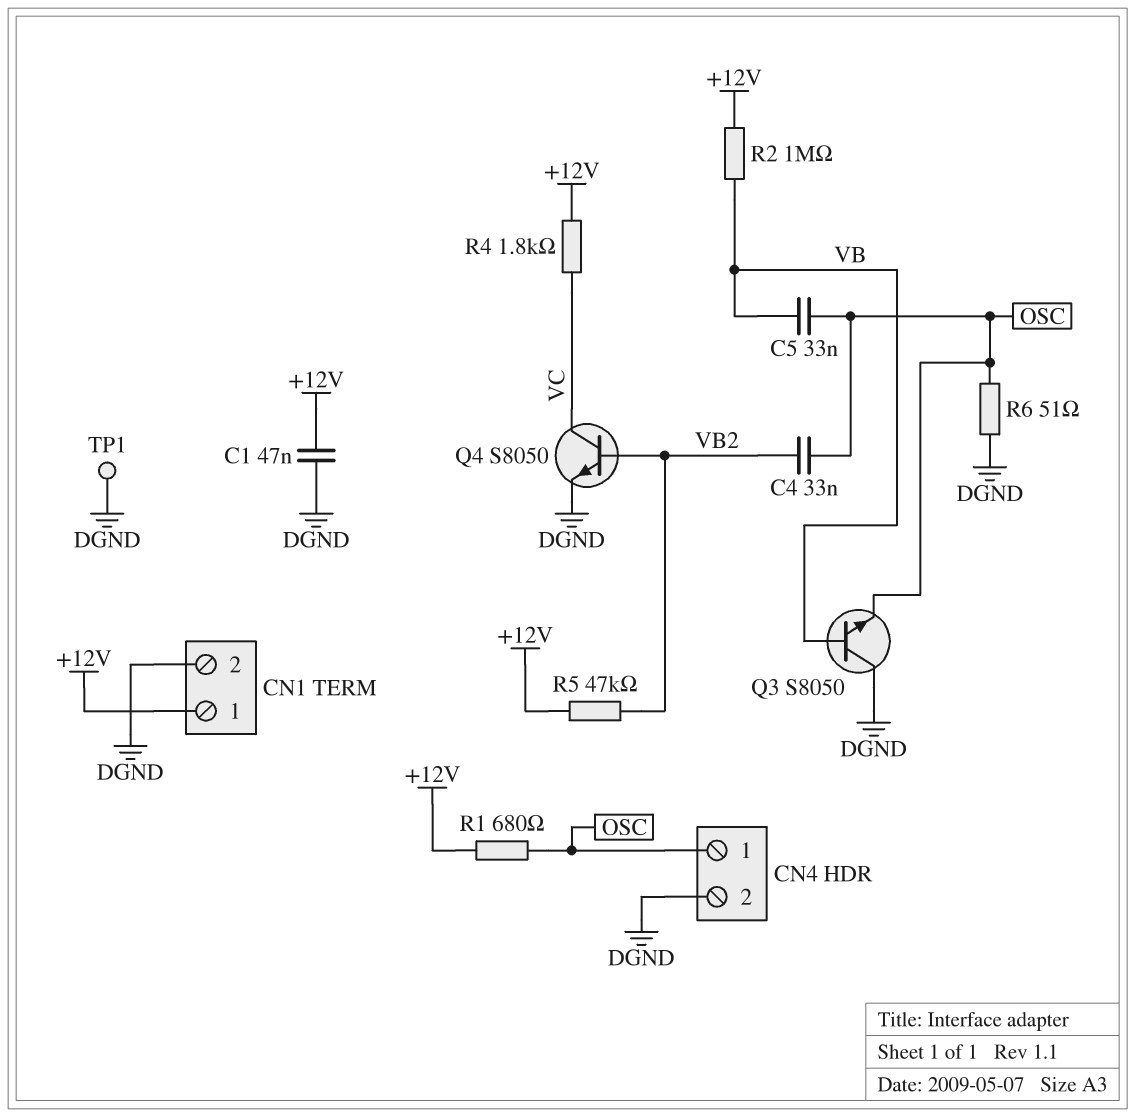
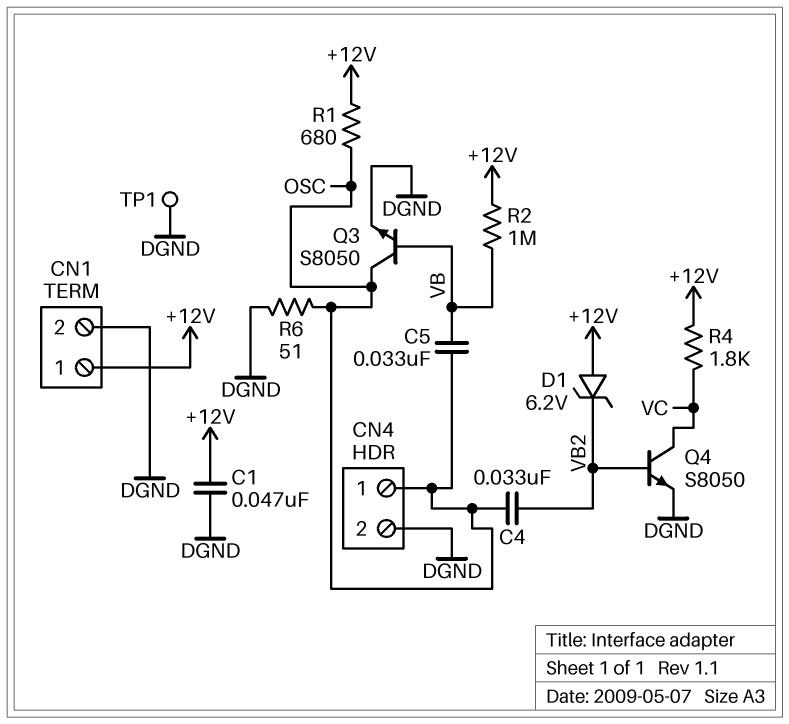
D1: none -> zener 6.2V (A +12V, K VB2)
Q3: NPN S8050 (B VB, C DGND, E OSC) -> NPN S8050 (B VB, C OSC, E DGND)
R5: 47k (+12V, VB2) -> none

